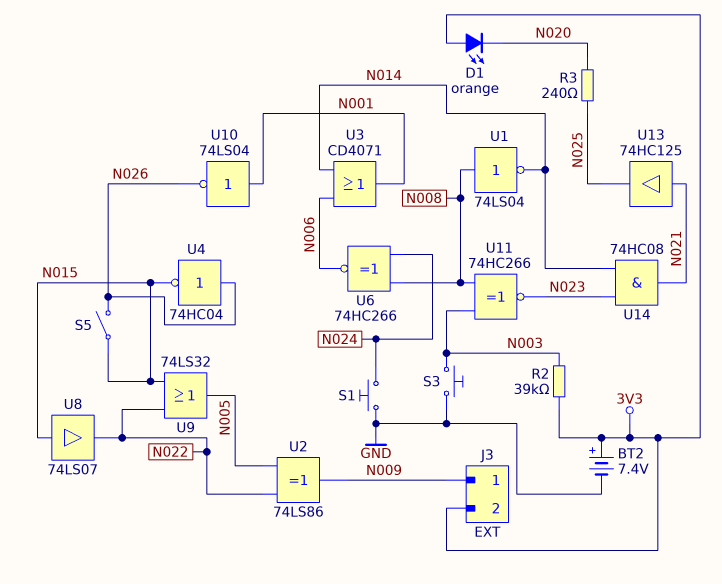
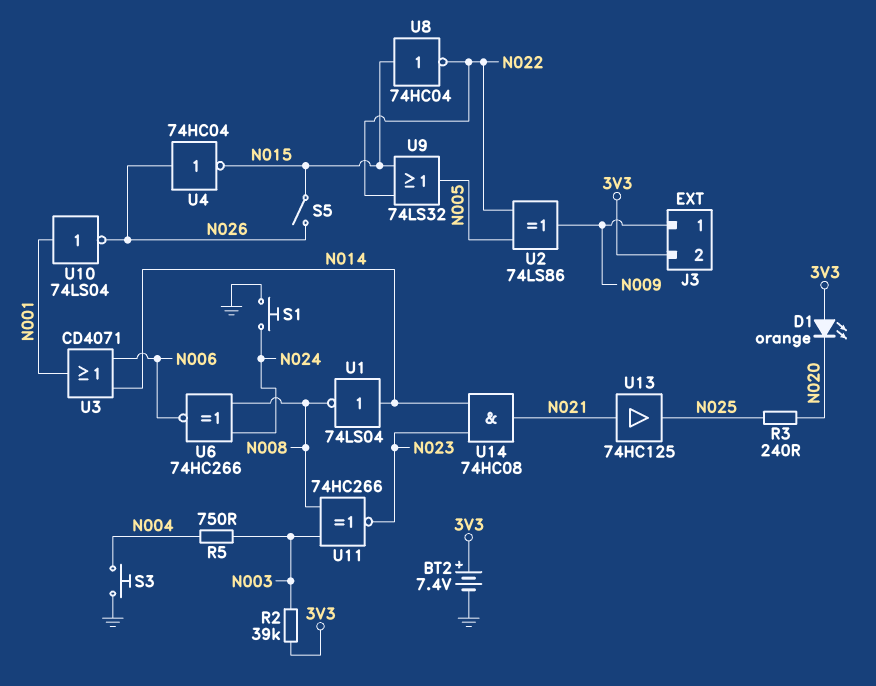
R5: none -> 750 (N003, N004)
S3: button (GND, N003) -> button (GND, N004)
U1: NOT 74LS04 (in N008, out N014) -> NOT 74LS04 (in N014, out N008)
U8: buffer 74LS07 (in N015, out N022) -> NOT 74HC04 (in N015, out N022)

